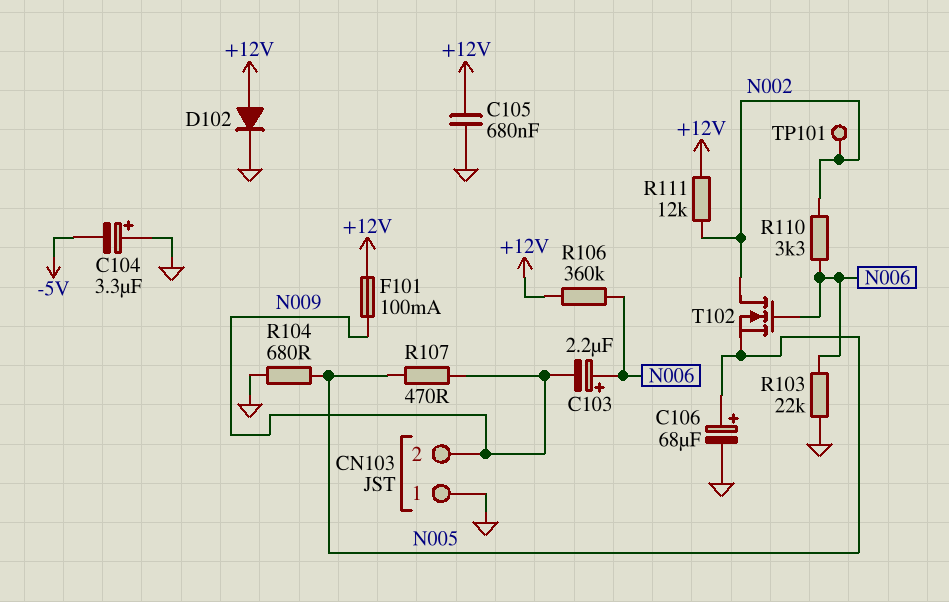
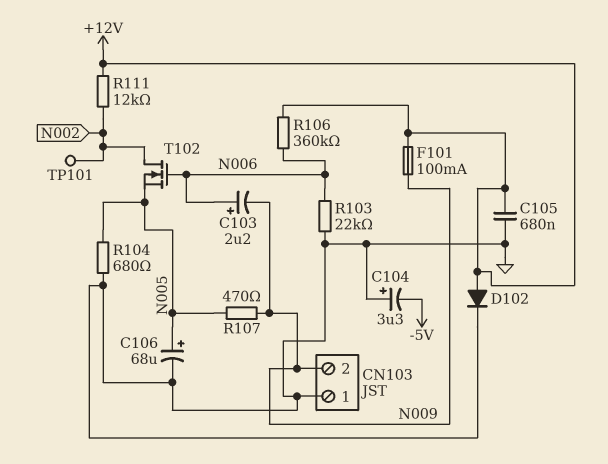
R110: 3.3k (N002, N006) -> none

